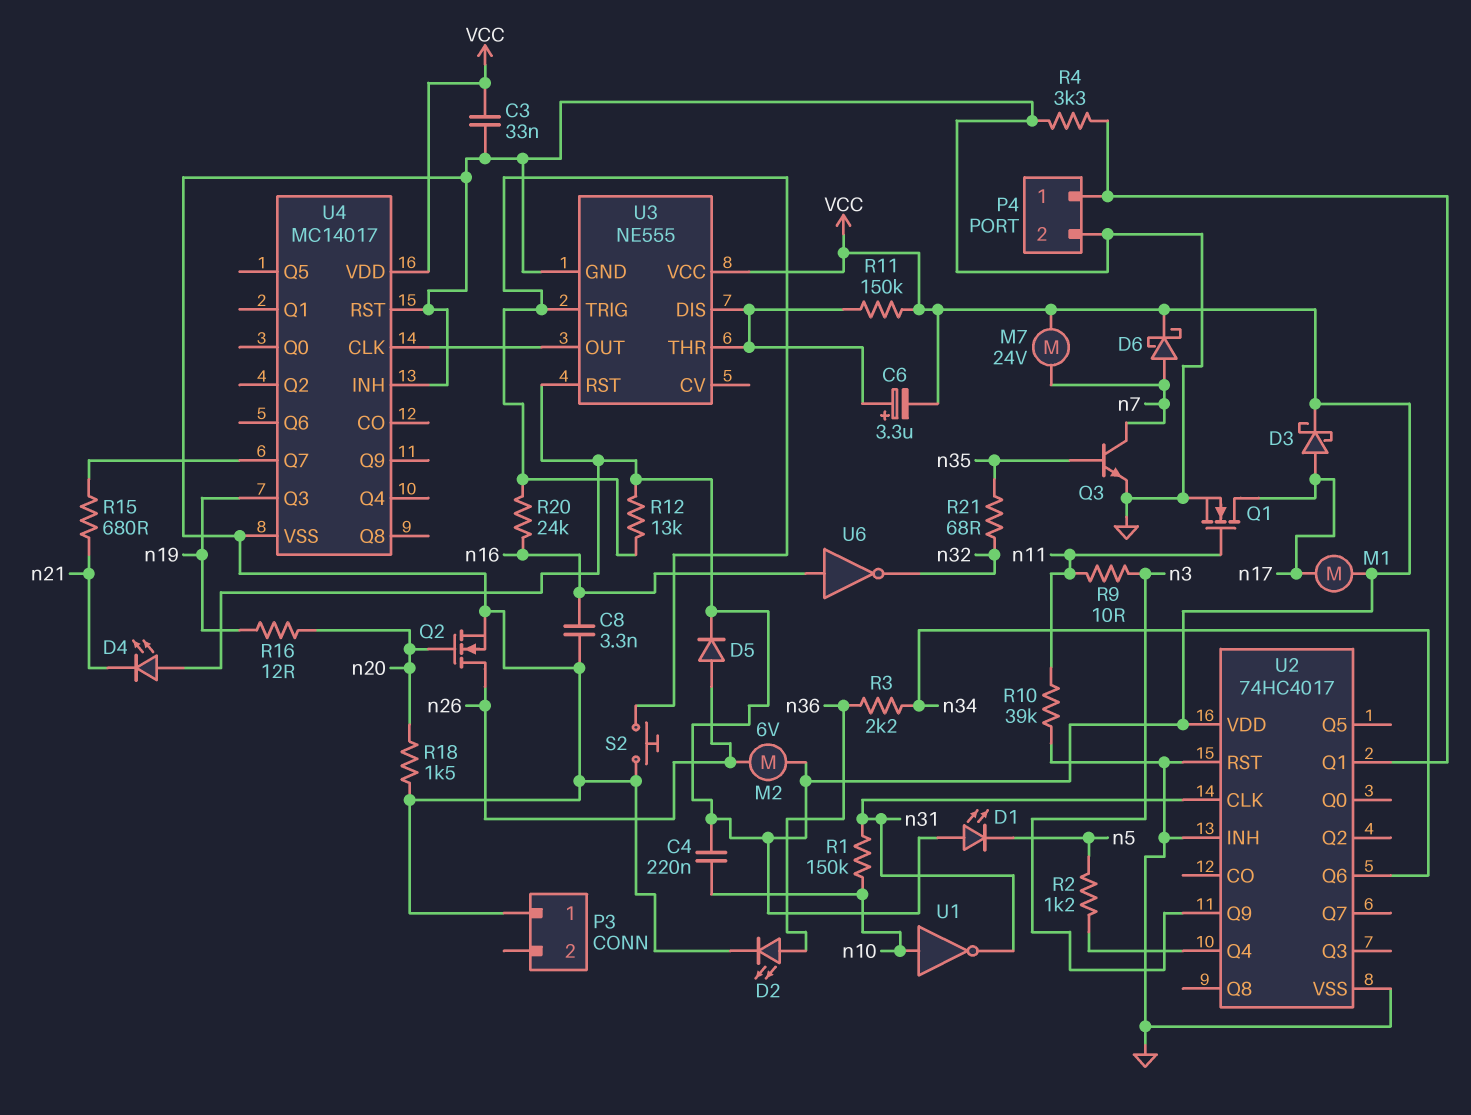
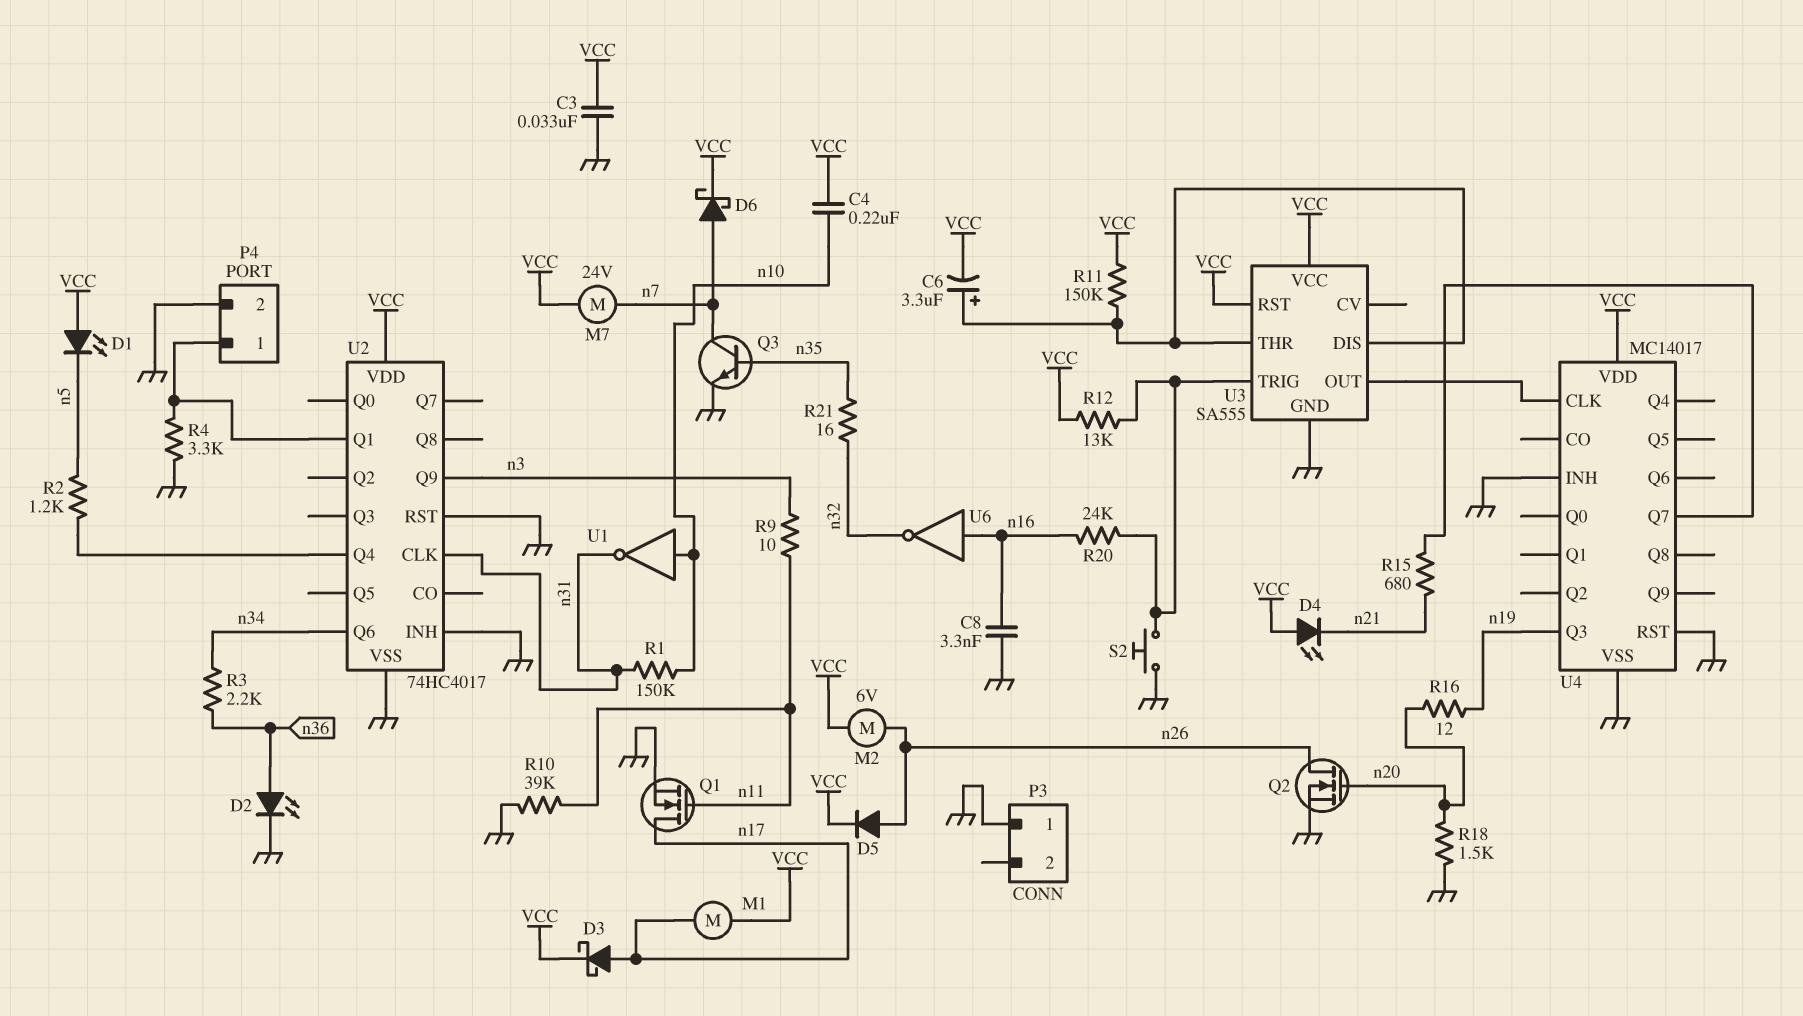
R21: 68 (n32, n35) -> 16 (n32, n35)
U3: NE555 -> SA555

